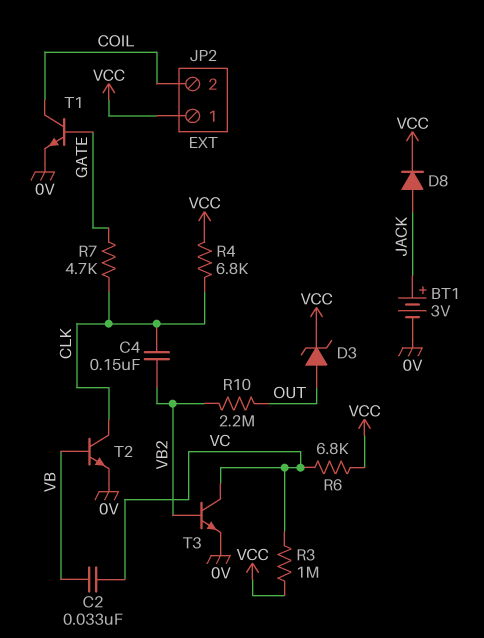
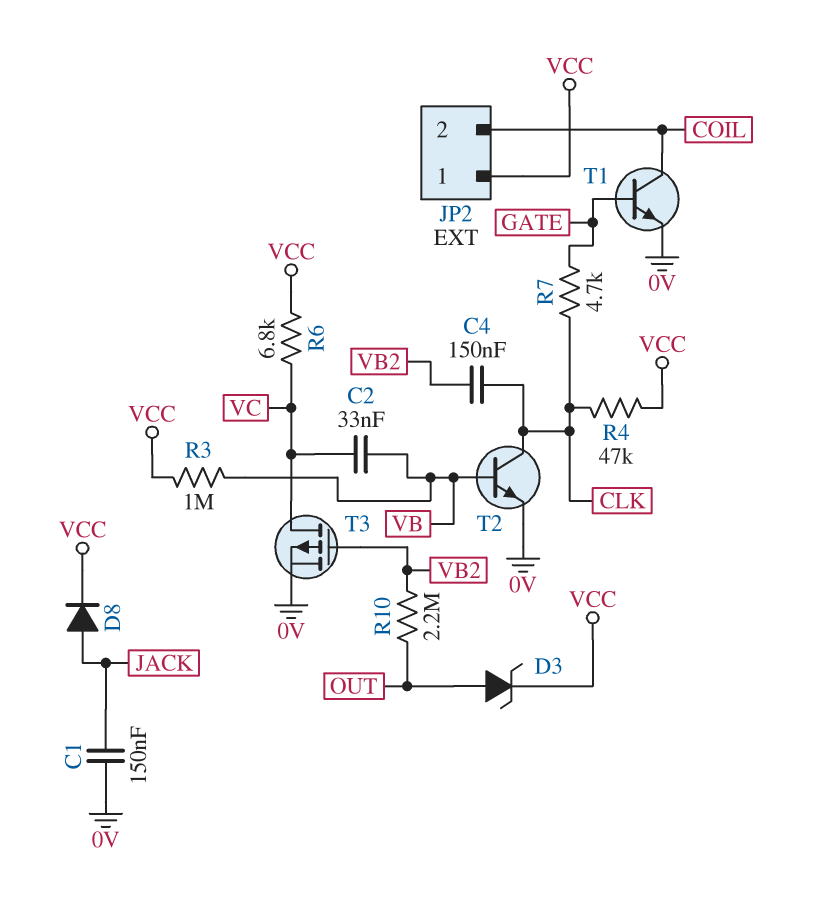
BT1: 3V (plus JACK, minus 0V) -> none
C1: none -> 150nF (0V, JACK)
R3: 1M (VC, VCC) -> 1M (VB, VCC)
R4: 6.8k (CLK, VCC) -> 47k (CLK, VCC)
T3: NPN (B VB2, C VC, E 0V) -> PMOS (G VB2, D VC, S 0V)

